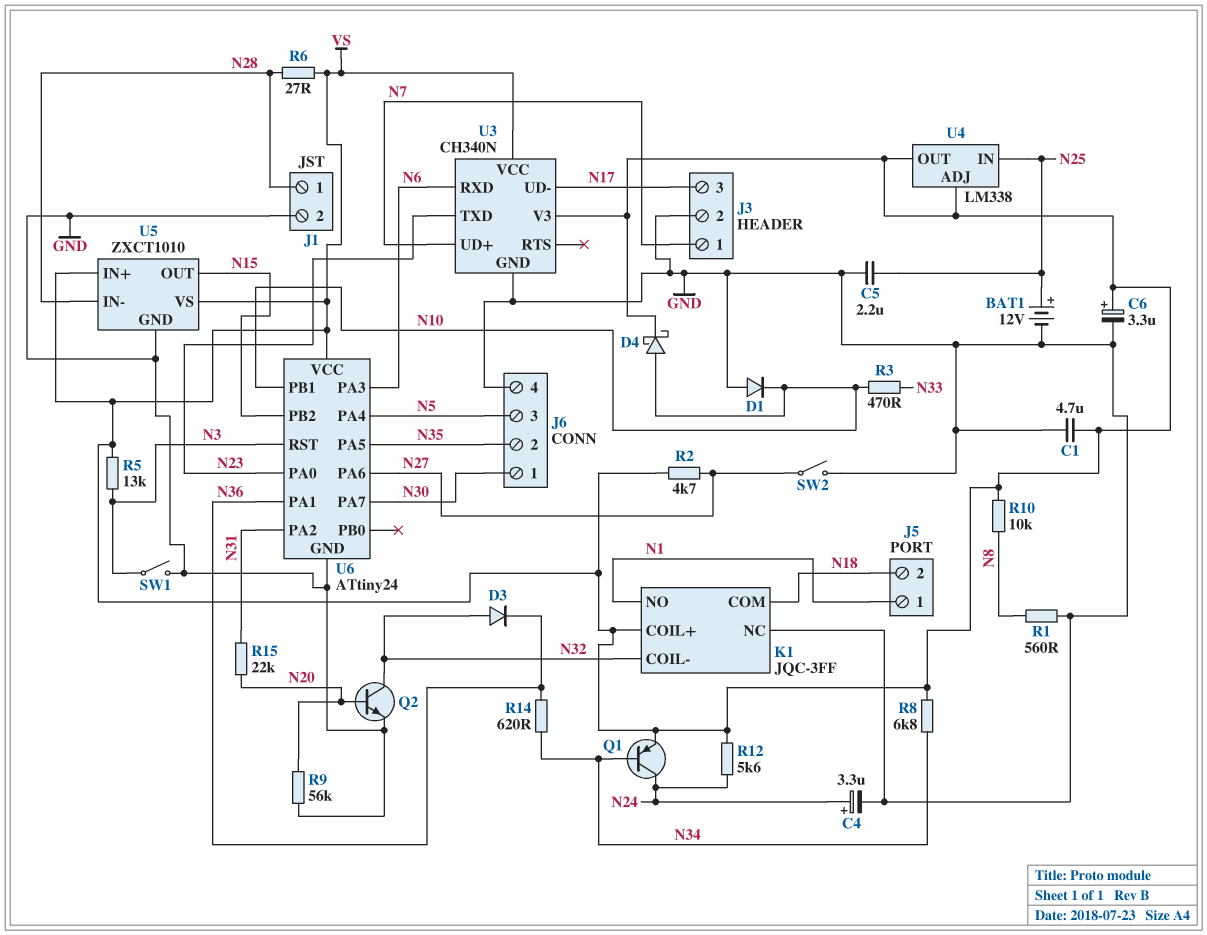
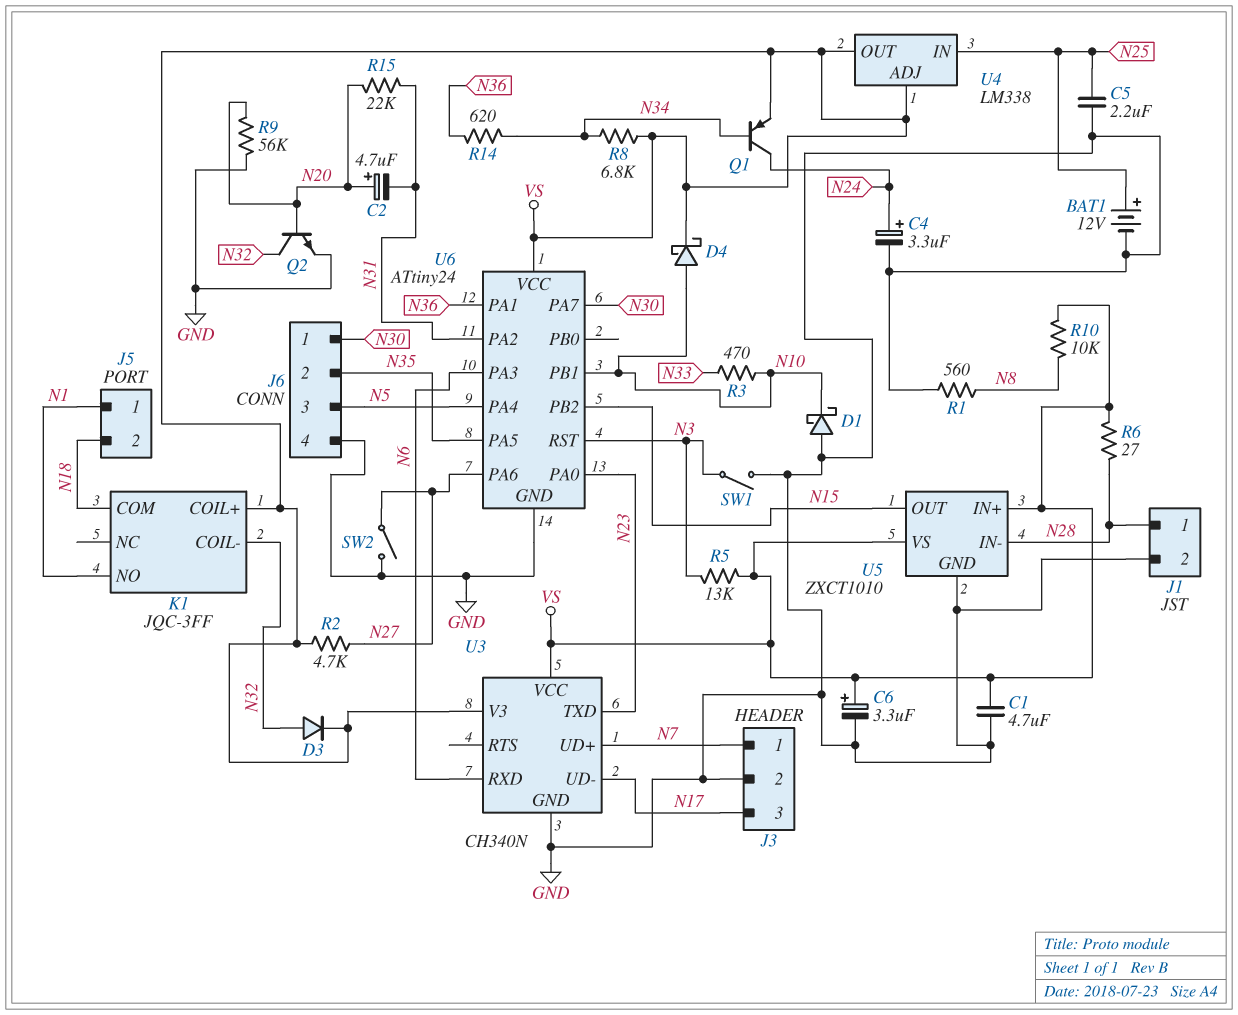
C2: none -> 4.7uF (plus N20, minus N31)
D1: diode (A GND, K N10) -> schottky (A GND, K N10)
D3: diode (A N32, K N36) -> diode (A N32, K VS)
K1 pin NC: GND -> none
R12: 5.6k (N24, VS) -> none

